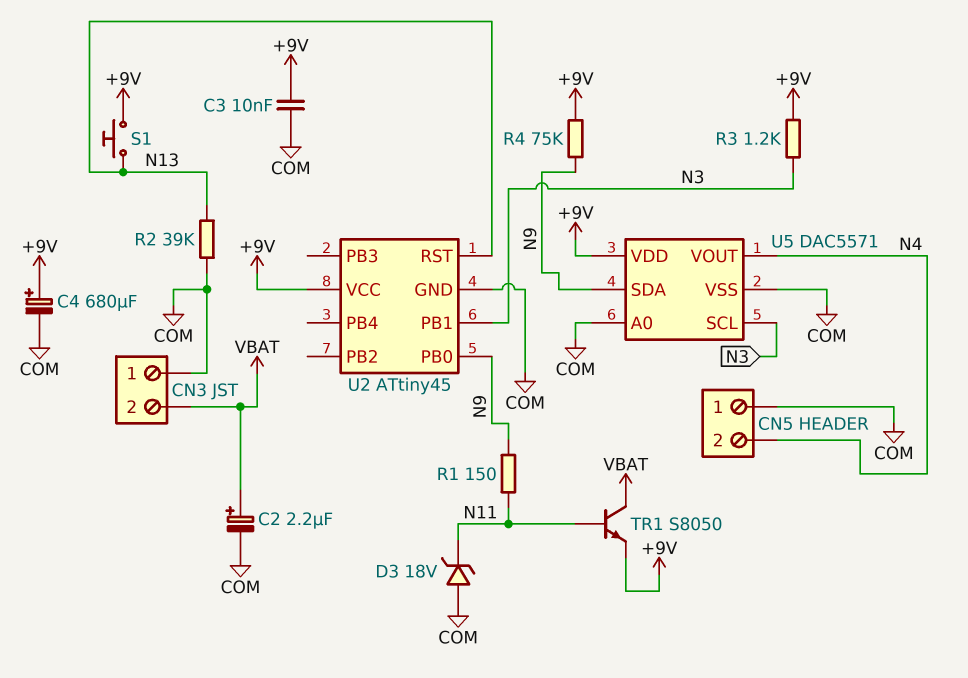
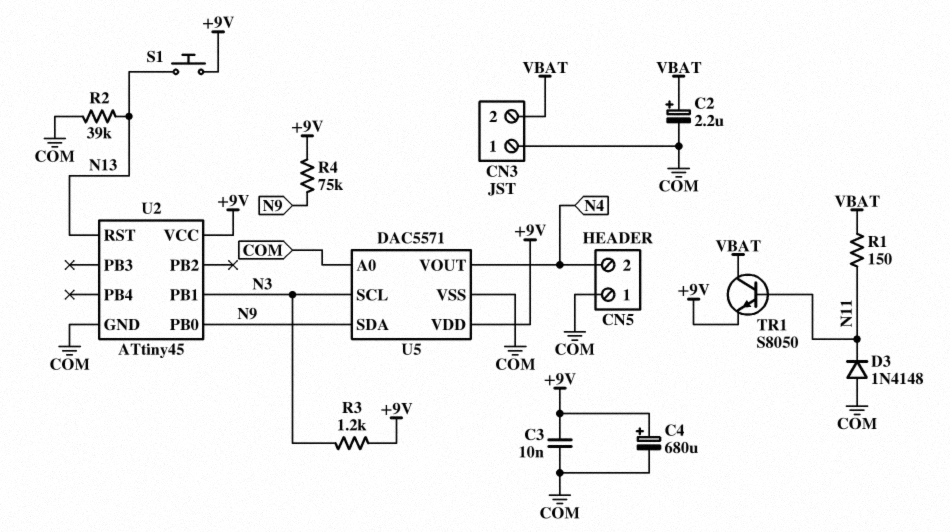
D3: zener 18V (A COM, K N11) -> diode 1N4148 (A COM, K N11)
R1: 150 (N9, N11) -> 150 (N11, VBAT)

